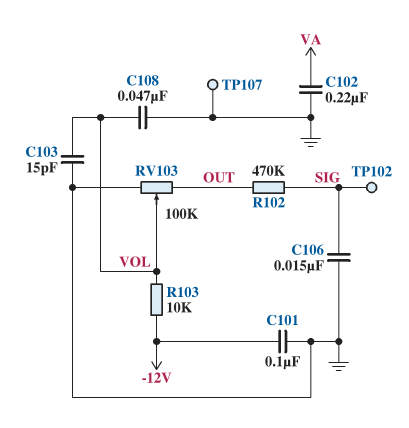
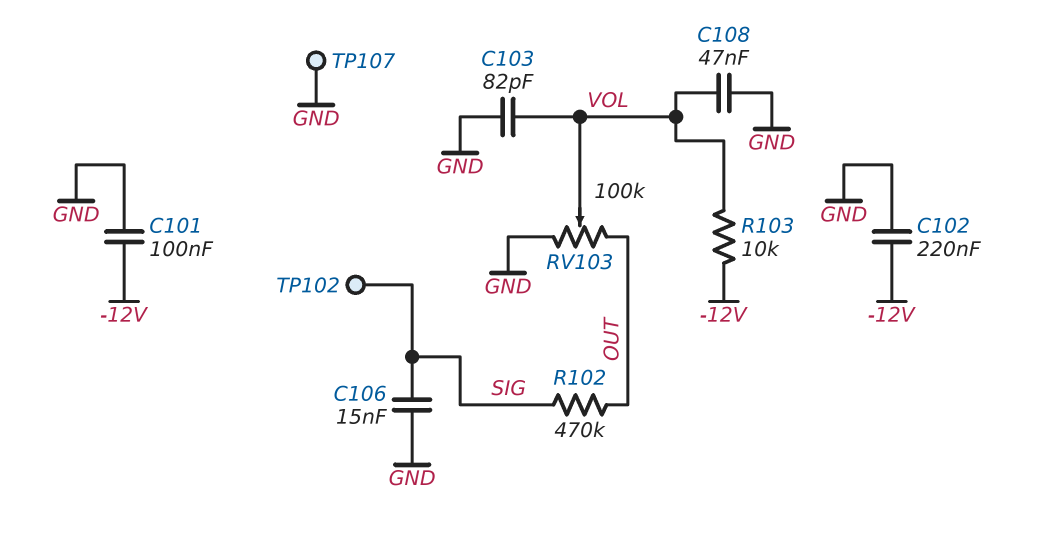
C102: 220nF (GND, VA) -> 220nF (-12V, GND)
C103: 15pF (GND, VOL) -> 82pF (GND, VOL)

